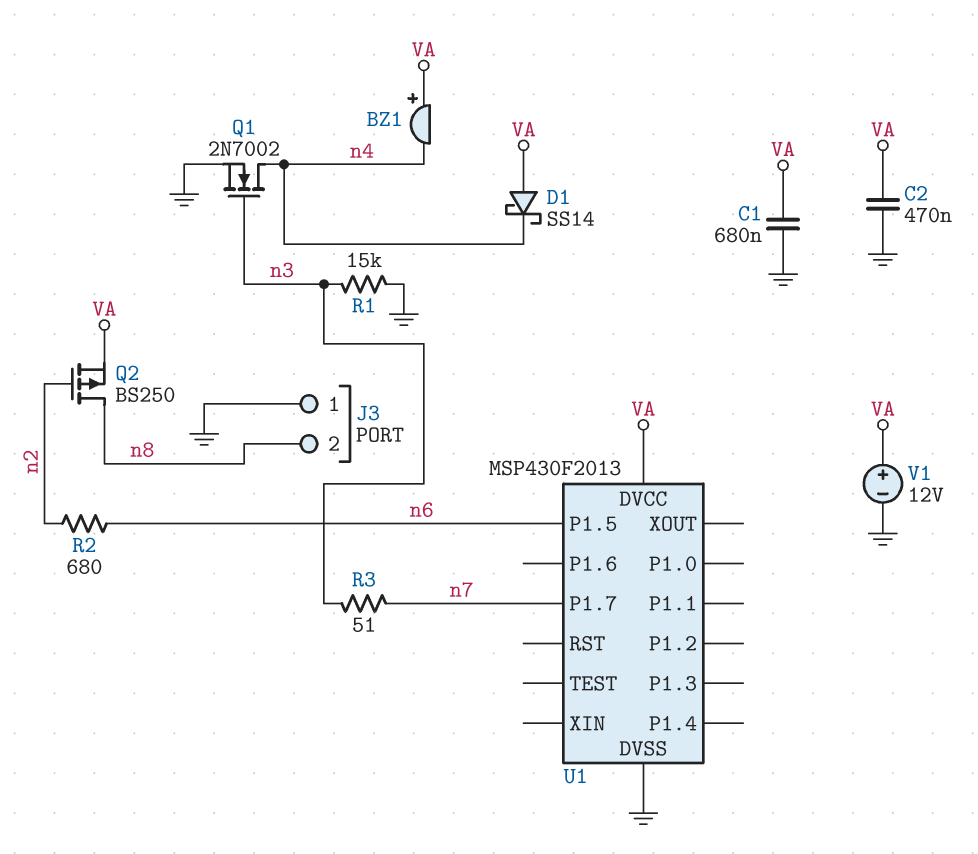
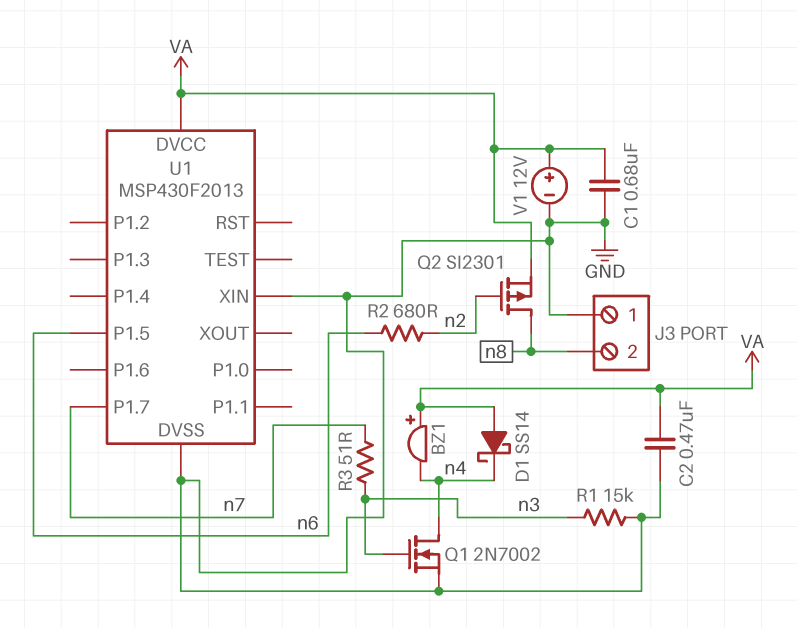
Q2: PMOS BS250 (G n2, D n8, S VA) -> PMOS SI2301 (G n2, D n8, S VA)
U1 pin XIN: none -> GND

